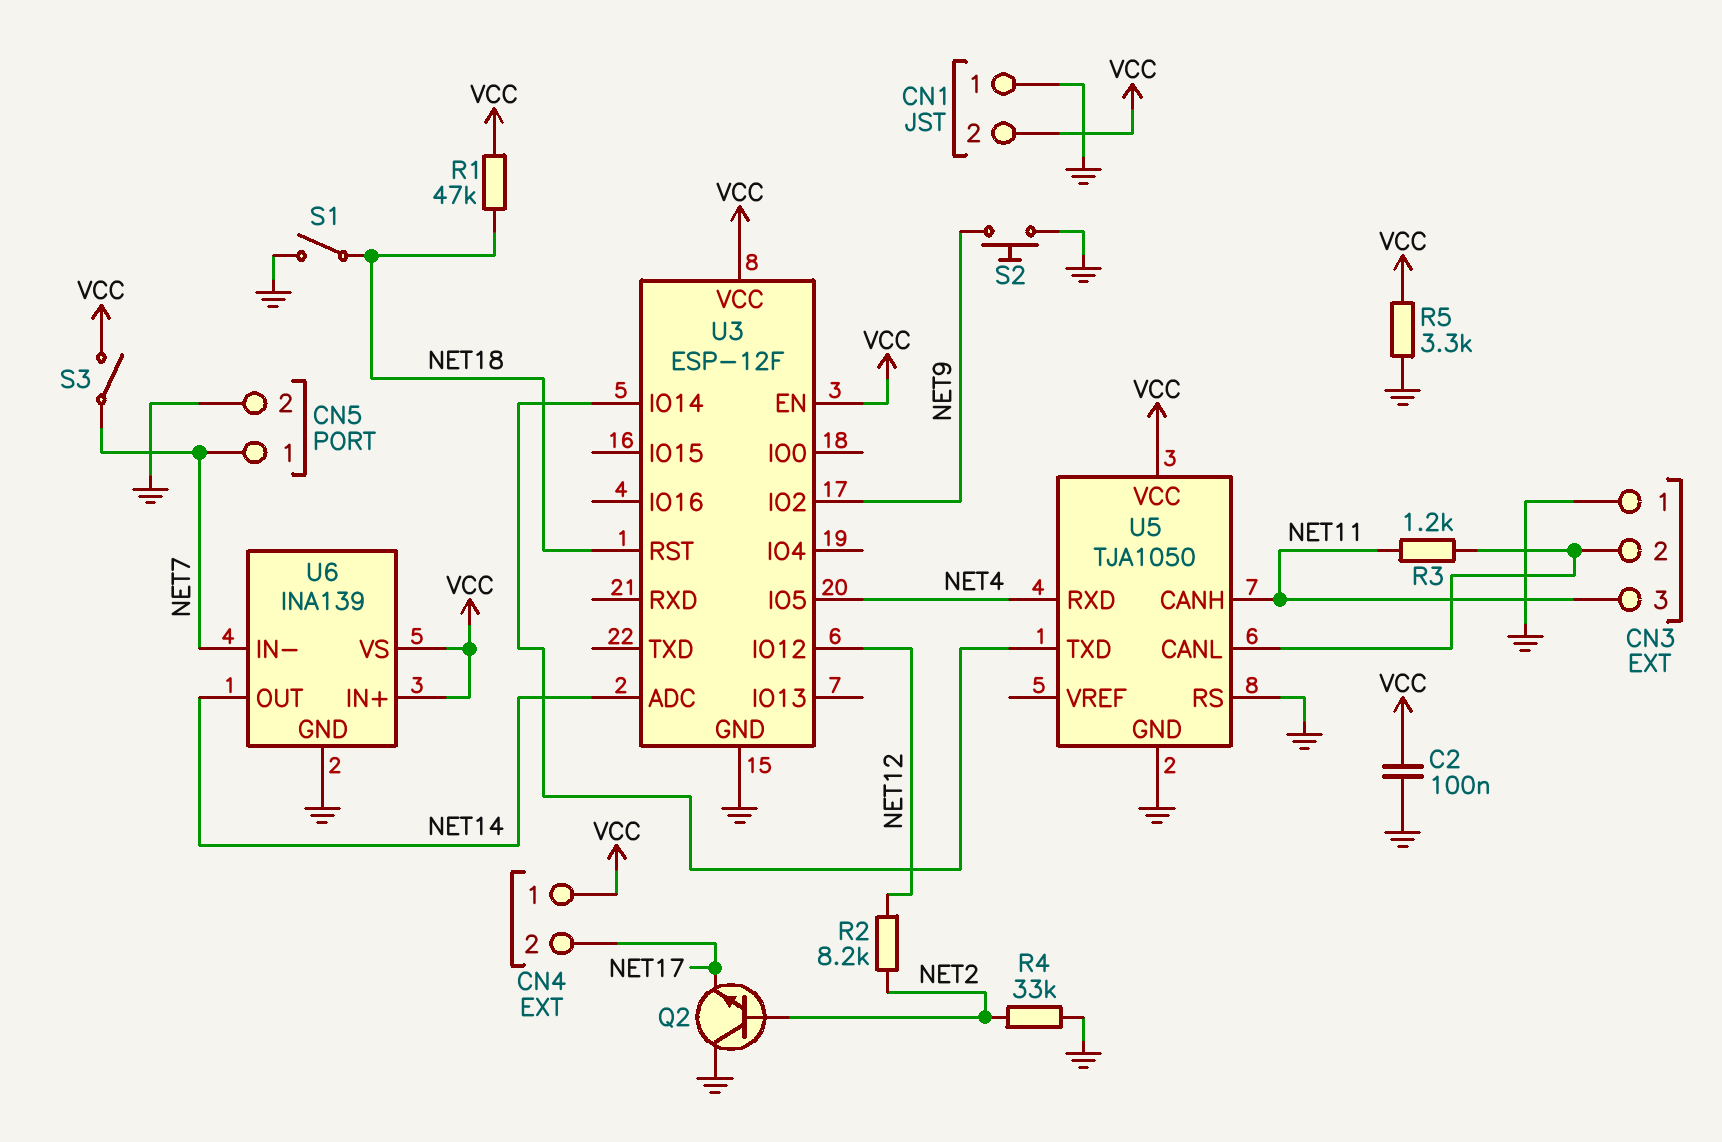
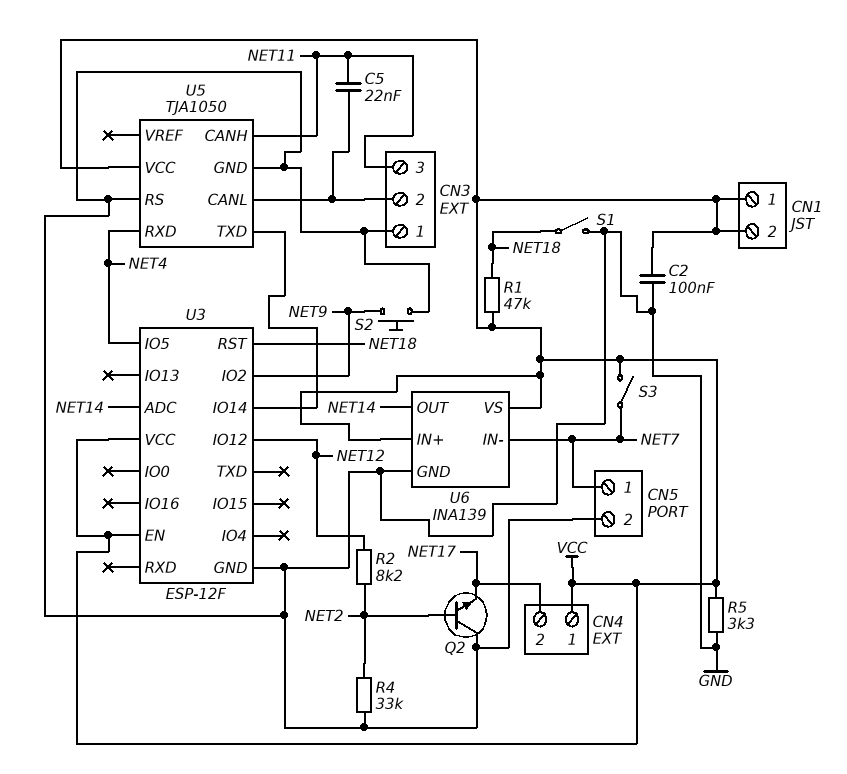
C5: none -> 22nF (CN3/2, NET11)
CN1 pin 1: GND -> VCC
R3: 1.2k (CN3/2, NET11) -> none

